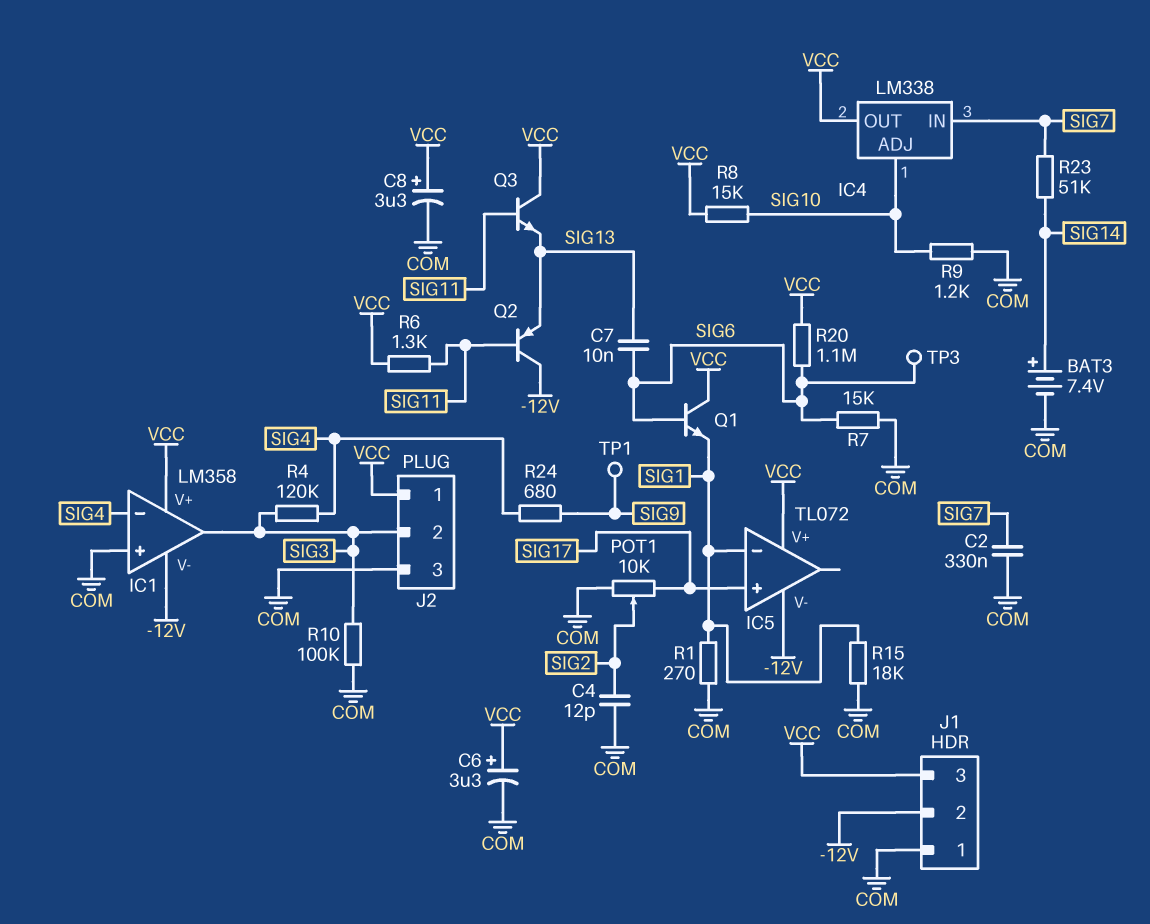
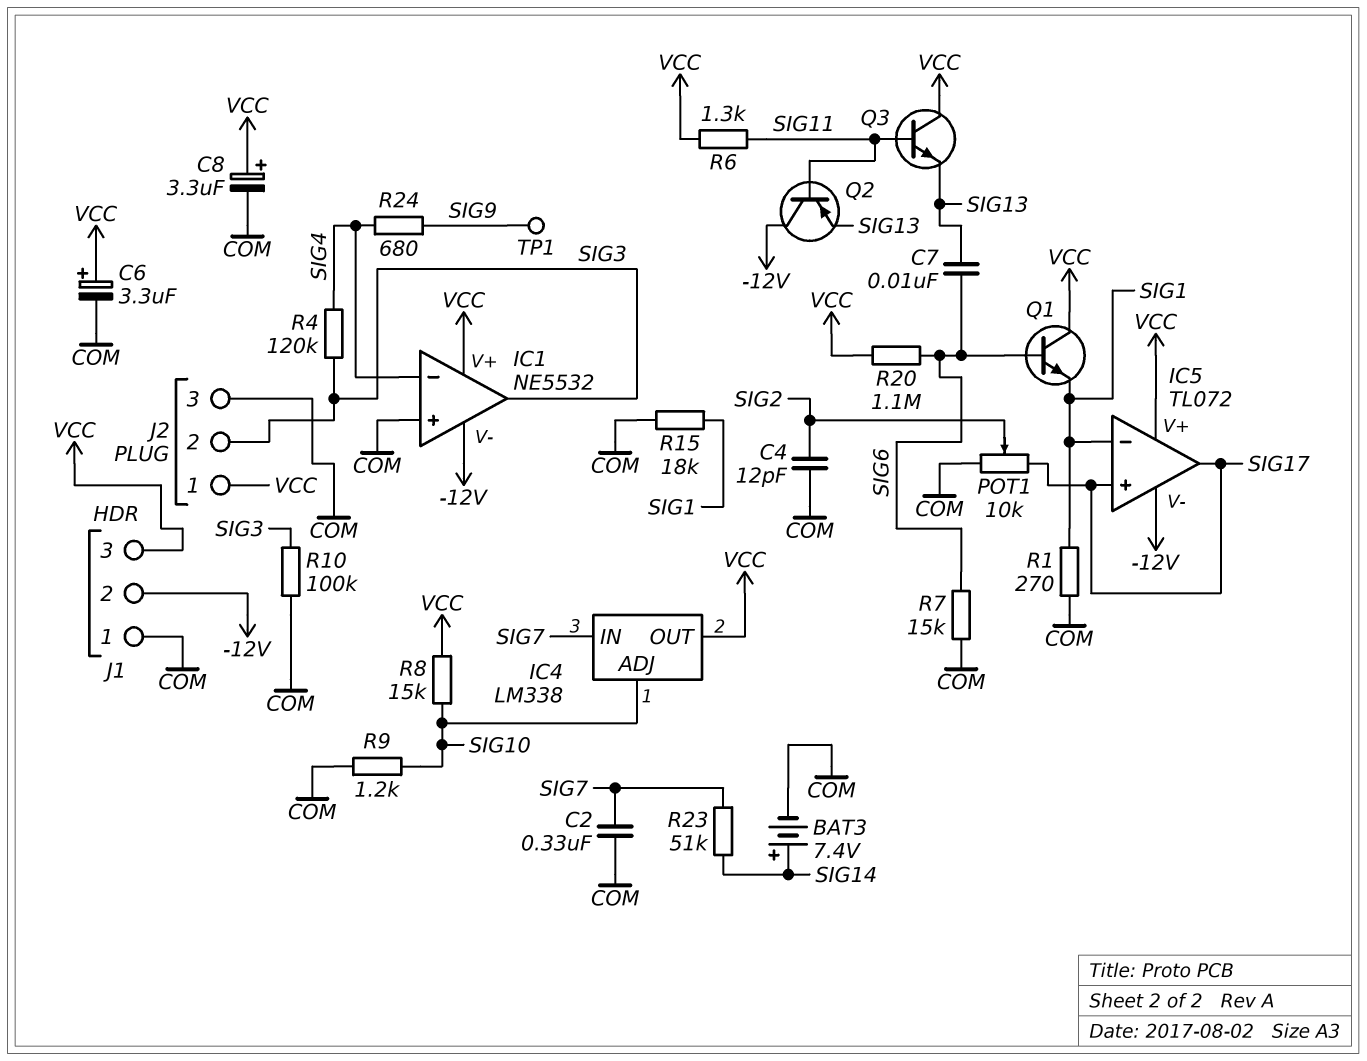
IC1: LM358 -> NE5532
IC5 pin out: none -> SIG17
TP3: test point (SIG6) -> none

